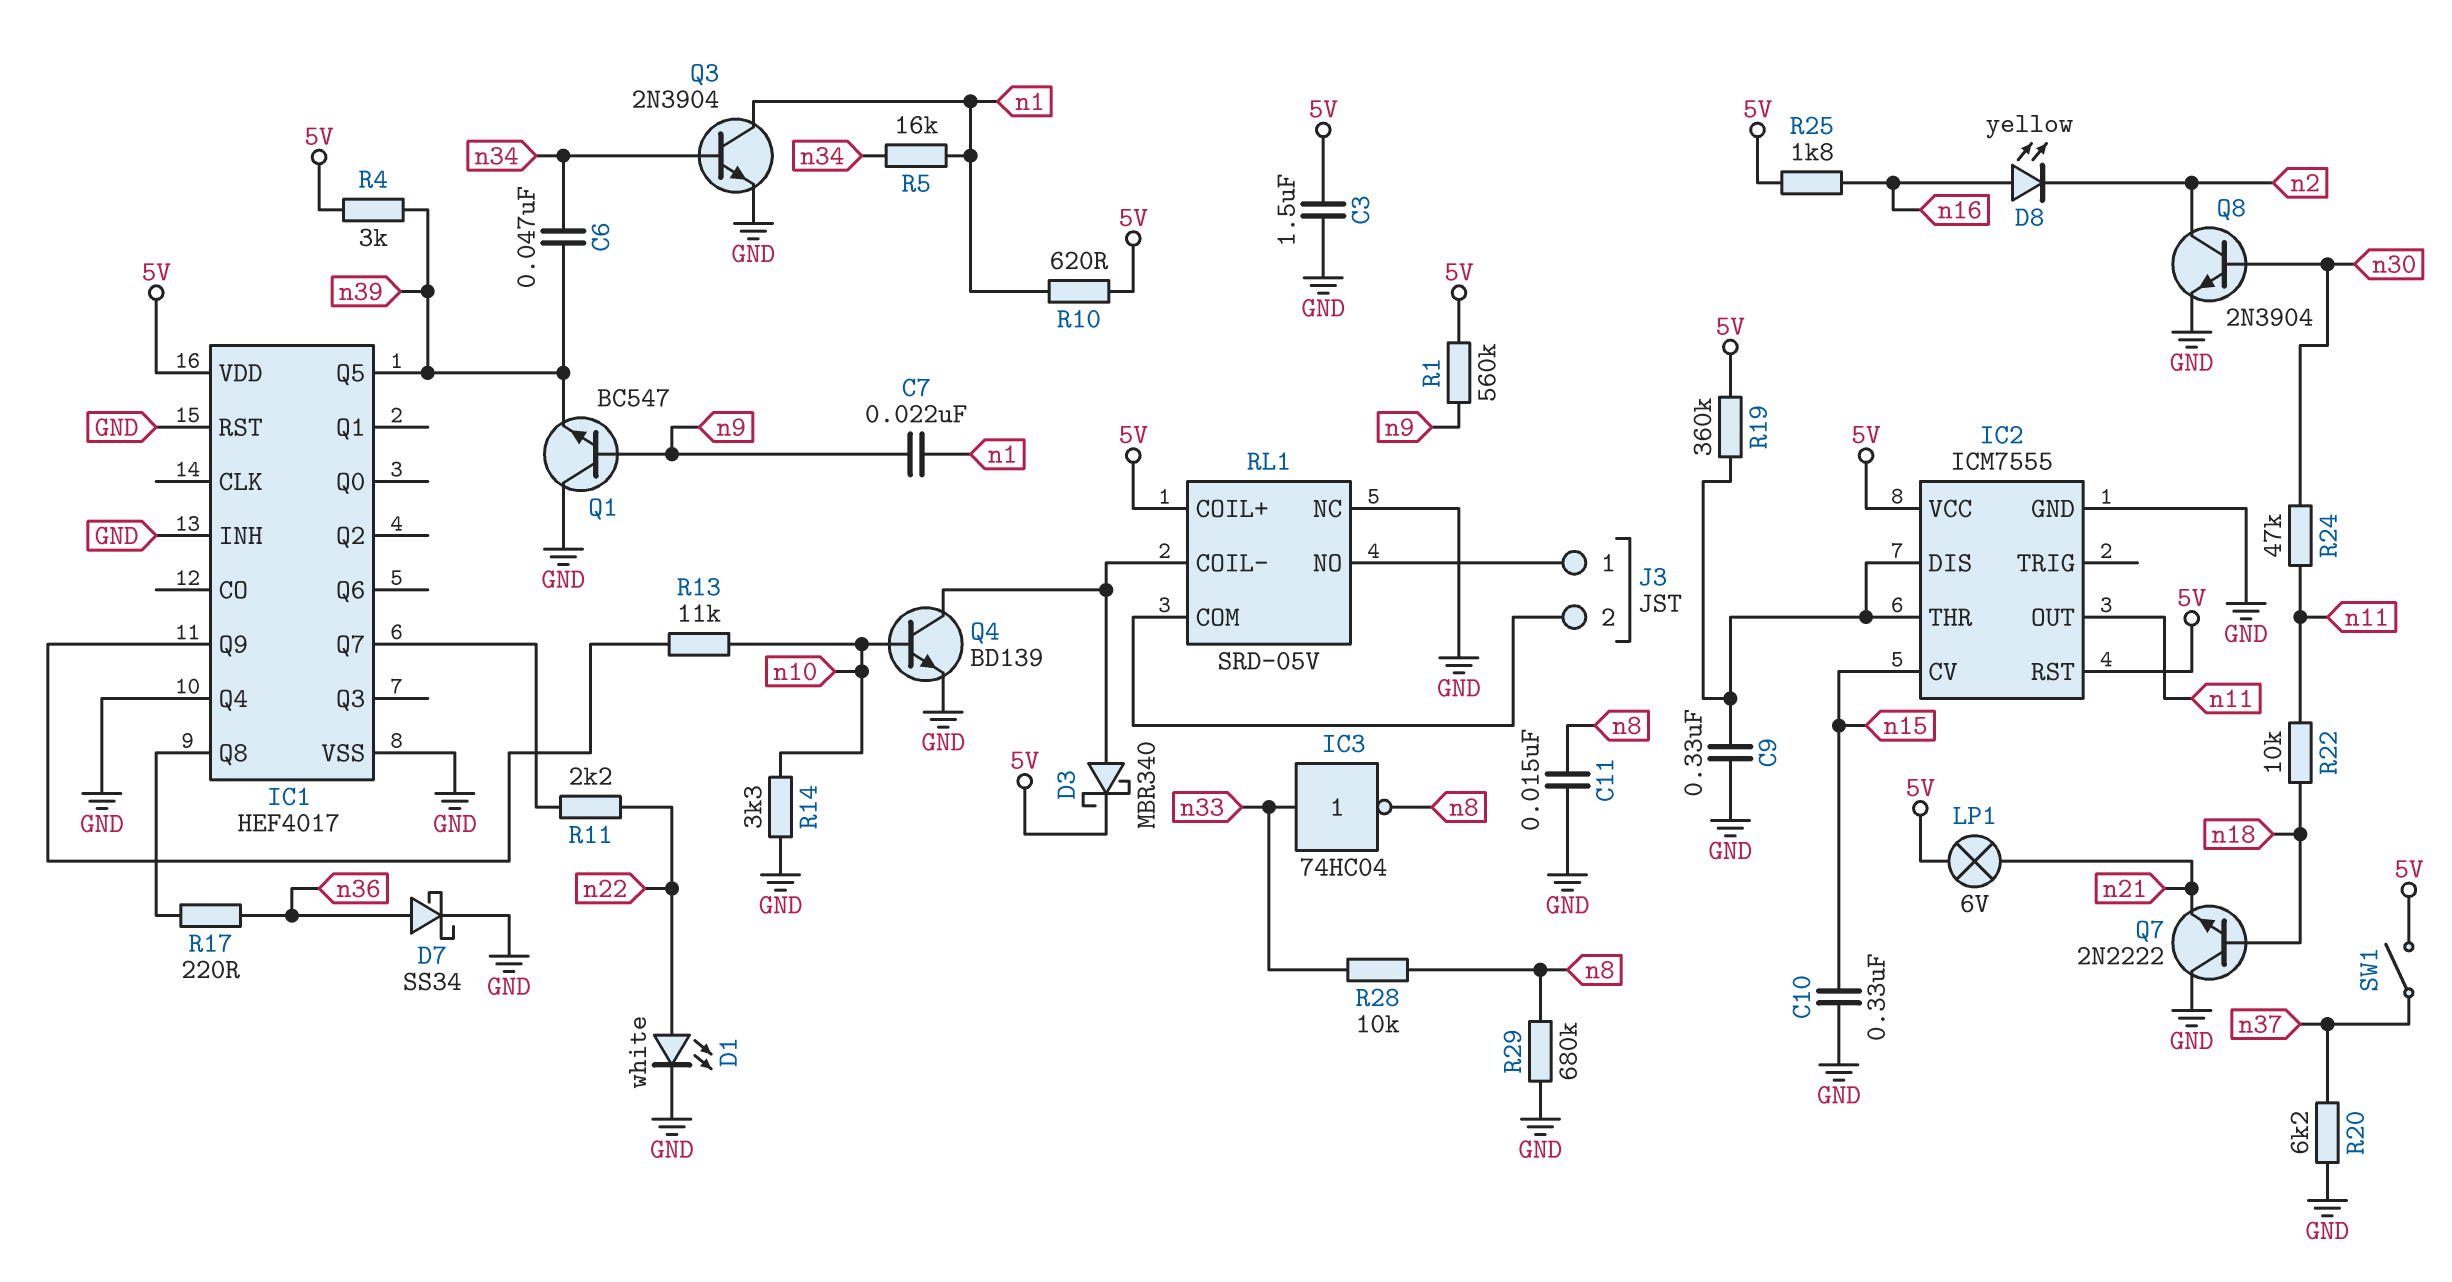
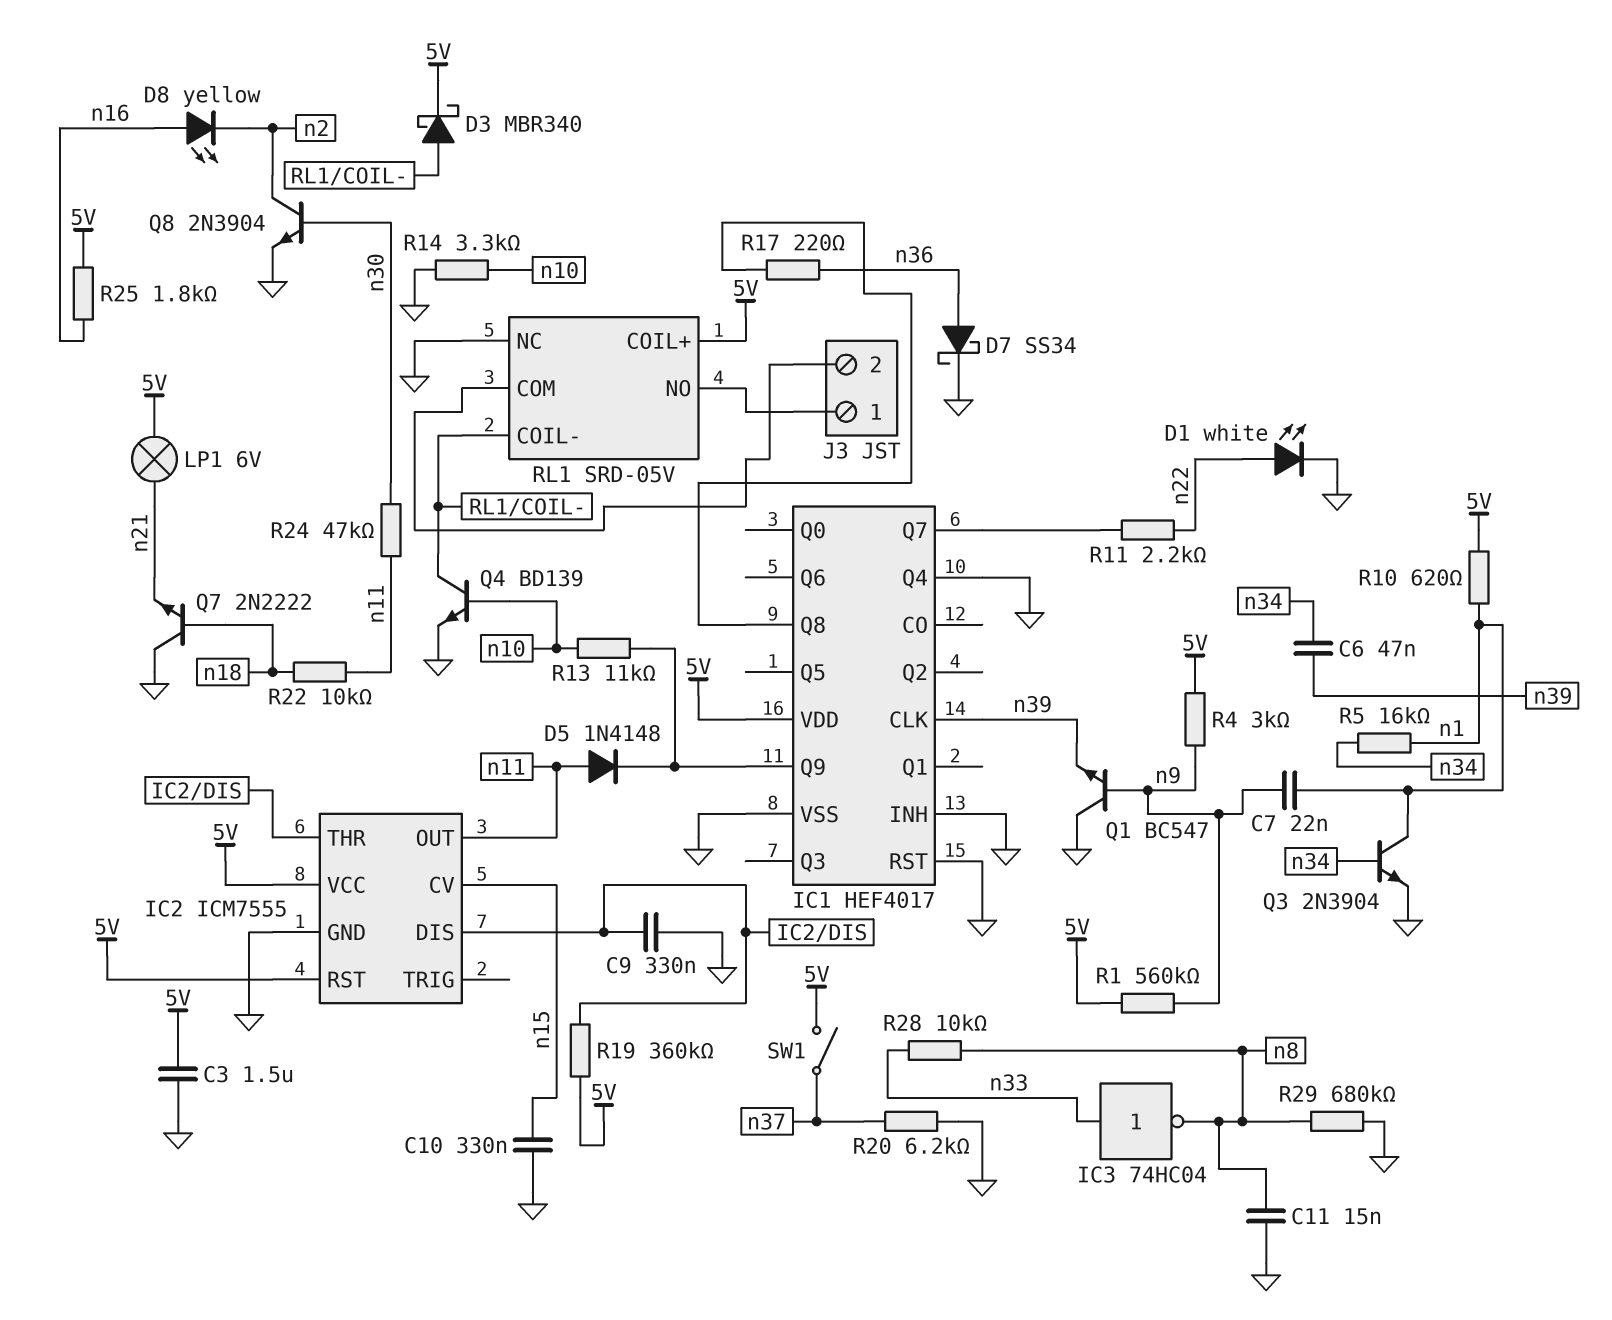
D5: none -> diode 1N4148 (A n11, K IC1/Q9)
IC1 pin CLK: none -> n39
IC1 pin Q5: n39 -> none
R4: 3k (5V, n39) -> 3k (5V, n9)

